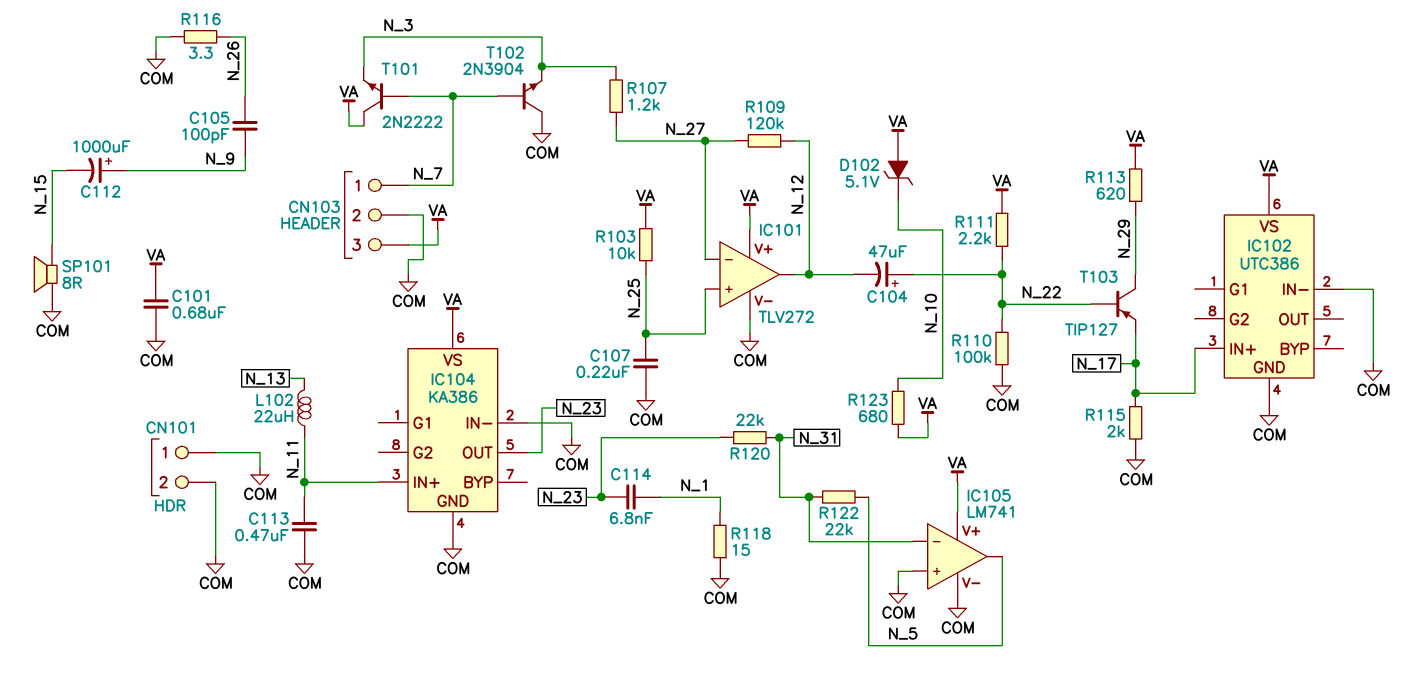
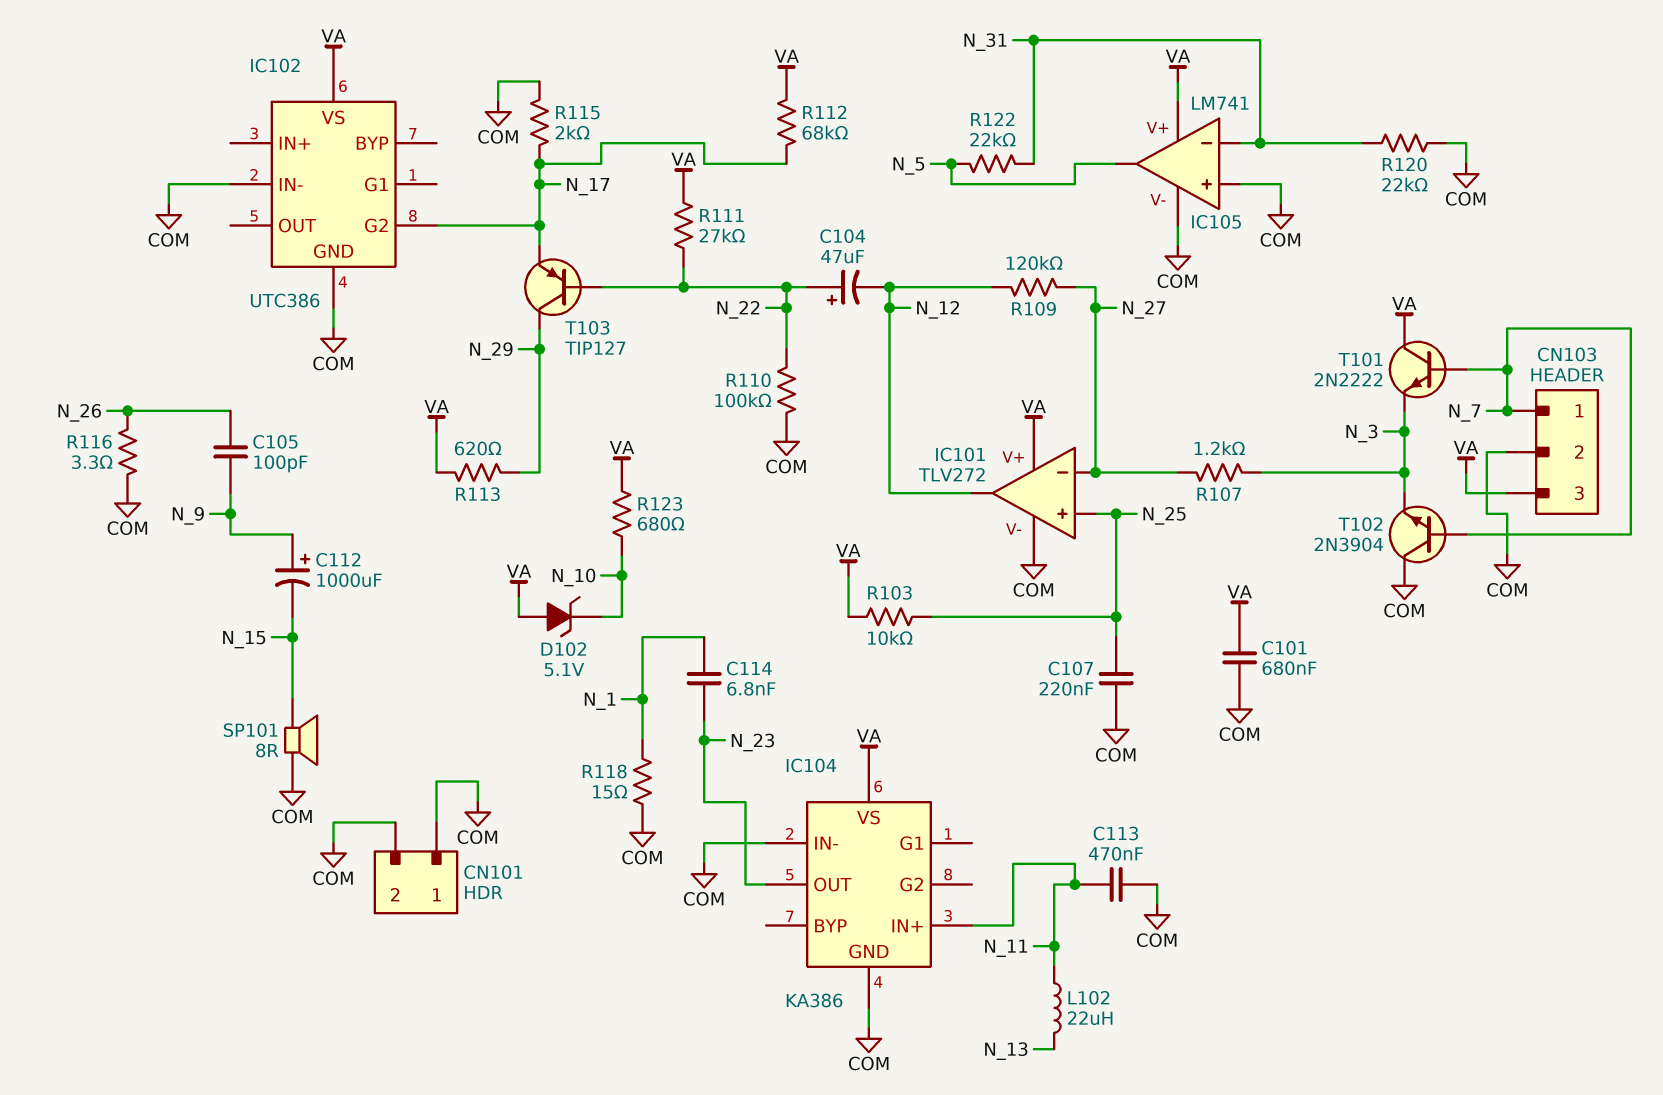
IC102 pin G2: none -> N_17
IC102 pin IN+: N_17 -> none
R111: 2.2k (N_22, VA) -> 27k (N_22, VA)
R112: none -> 68k (N_17, VA)
R120: 22k (N_23, N_31) -> 22k (COM, N_31)

